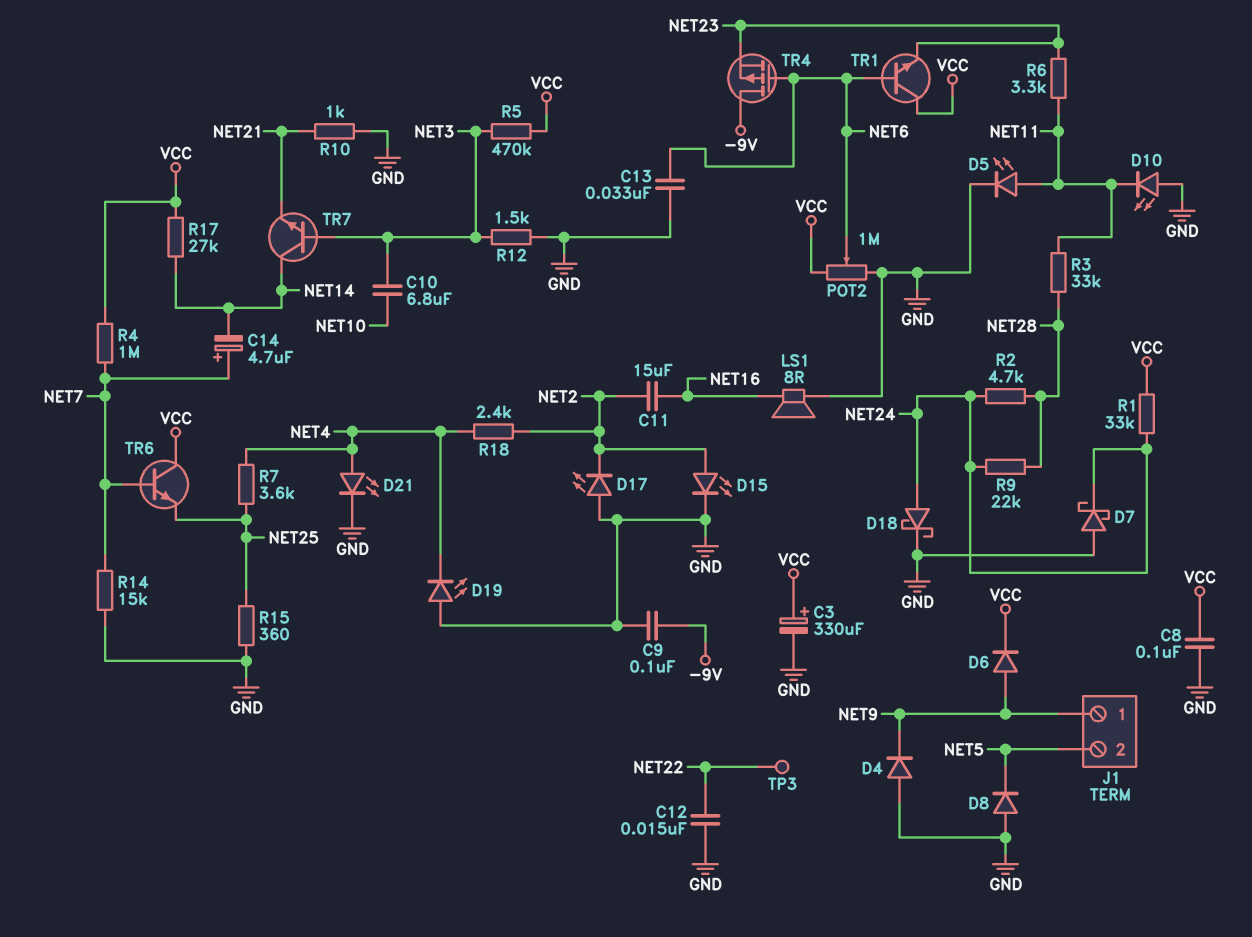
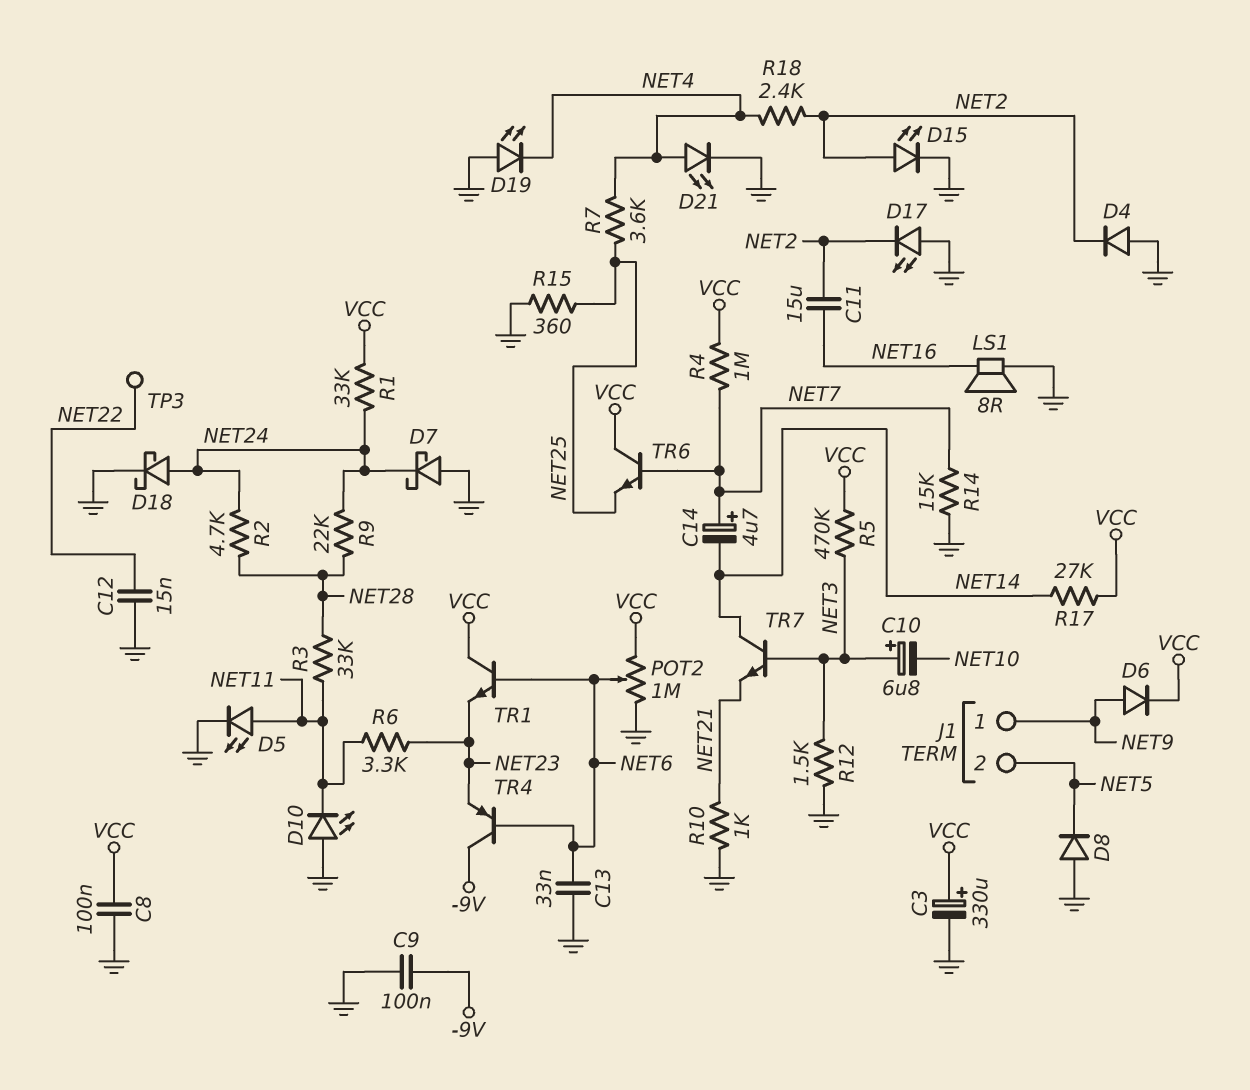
C10: 6.8uF (NET3, NET10) -> 6.8uF (plus NET3, minus NET10)
D4: diode (A GND, K NET9) -> diode (A GND, K NET2)
TR4: PMOS (G NET6, D -9V, S NET23) -> PNP (B NET6, C -9V, E NET23)

